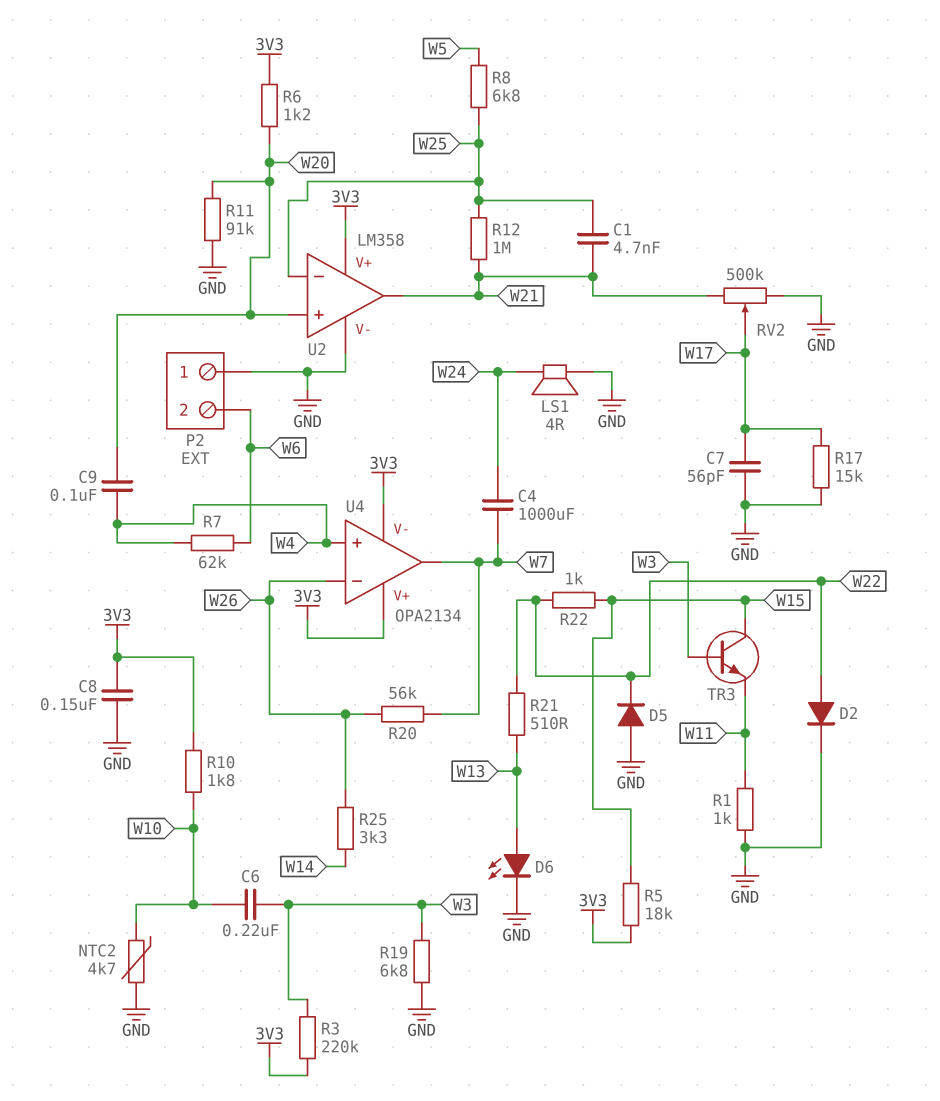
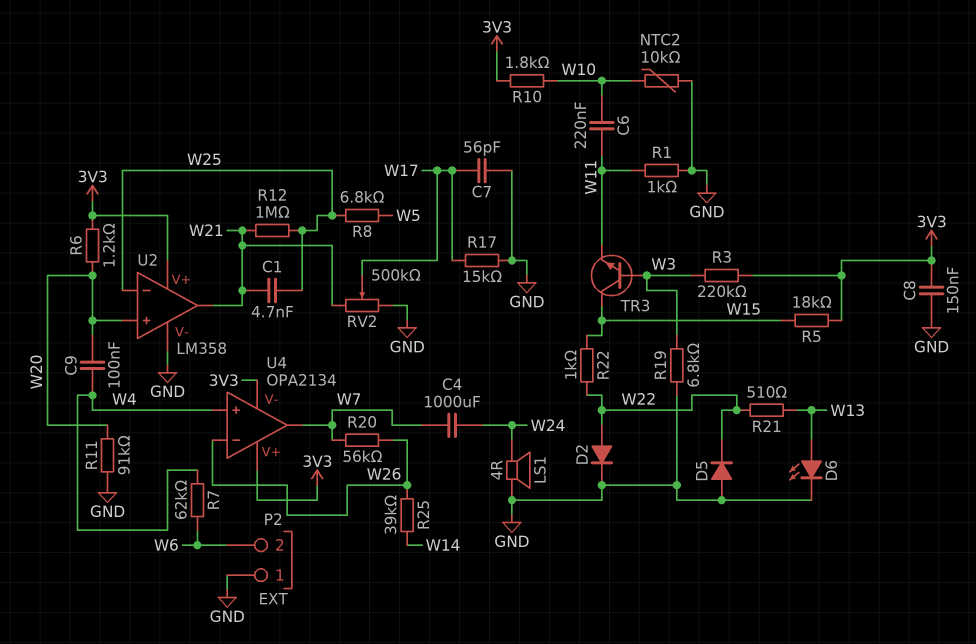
C6: 220nF (W3, W10) -> 220nF (W10, W11)
NTC2: 4.7k (GND, W10) -> 10k (GND, W10)
R25: 3.3k (W14, W26) -> 39k (W14, W26)

